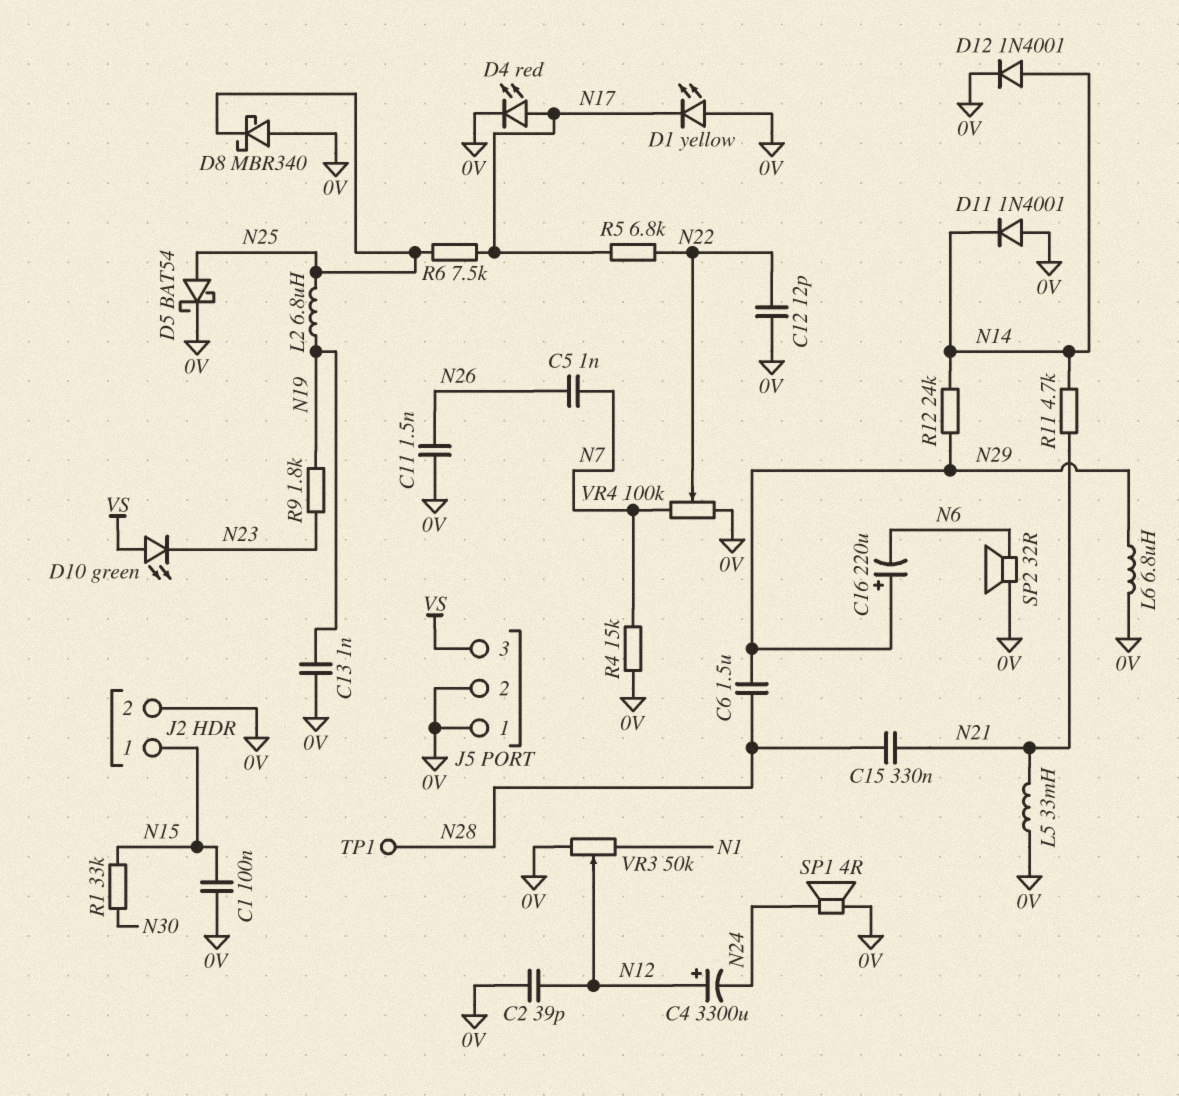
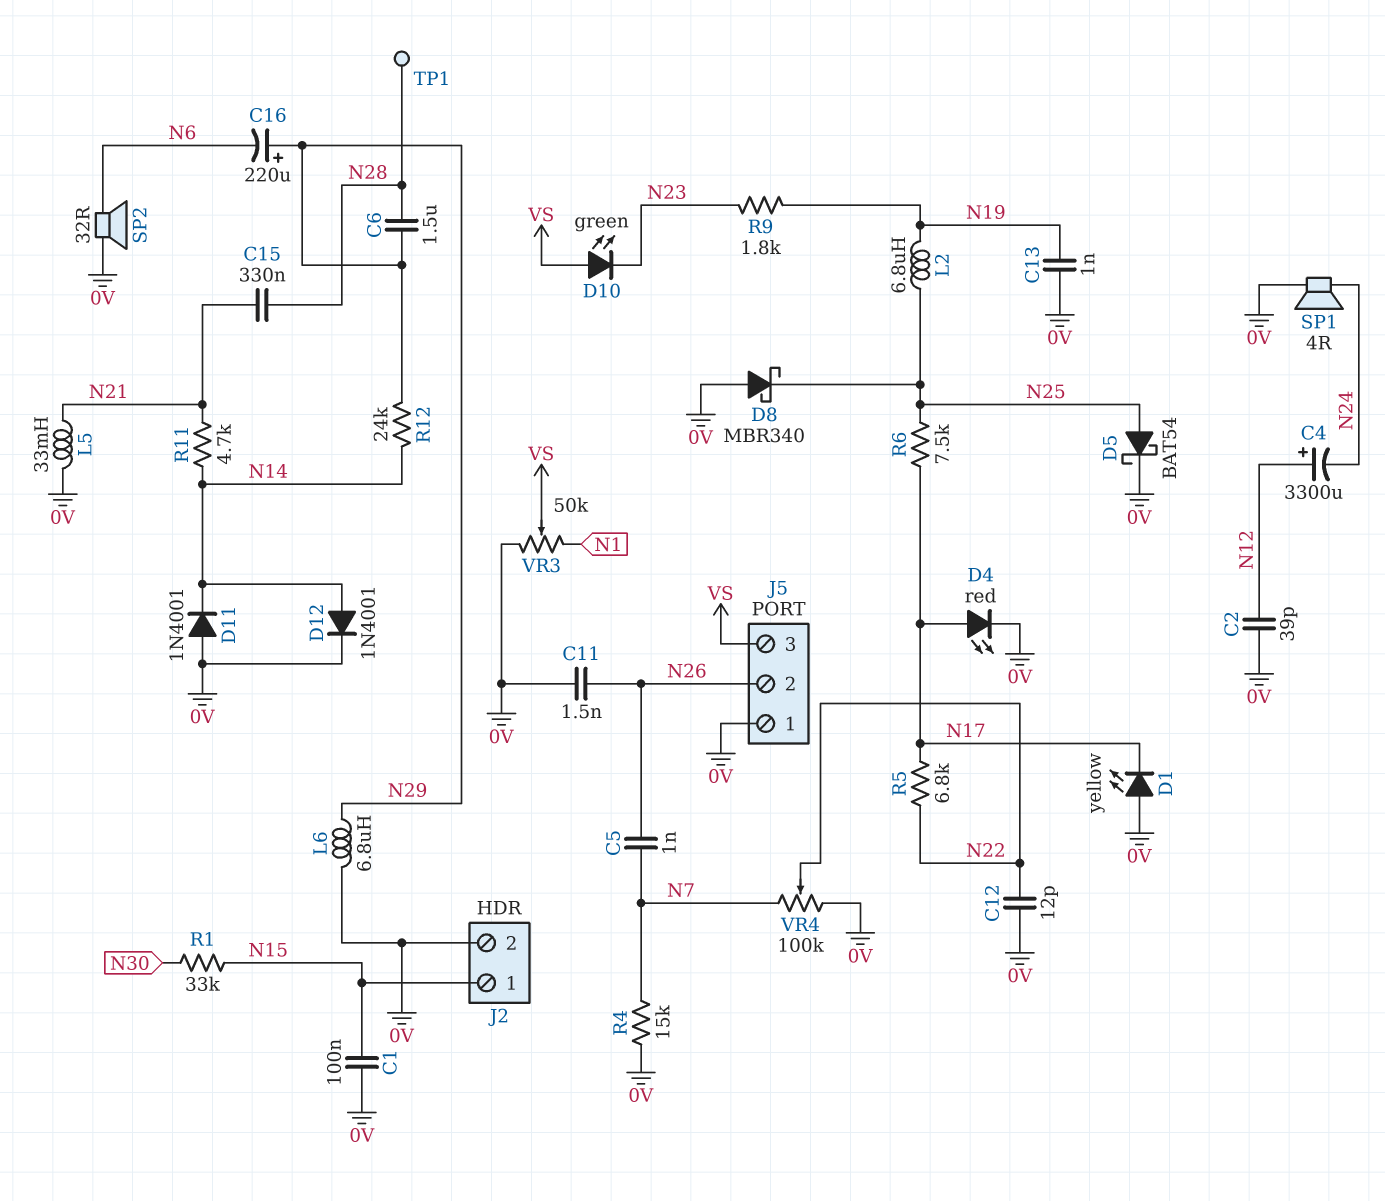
J5 pin 2: 0V -> N26
VR3: 50k (0V, N1, wiper N12) -> 50k (0V, N1, wiper VS)

